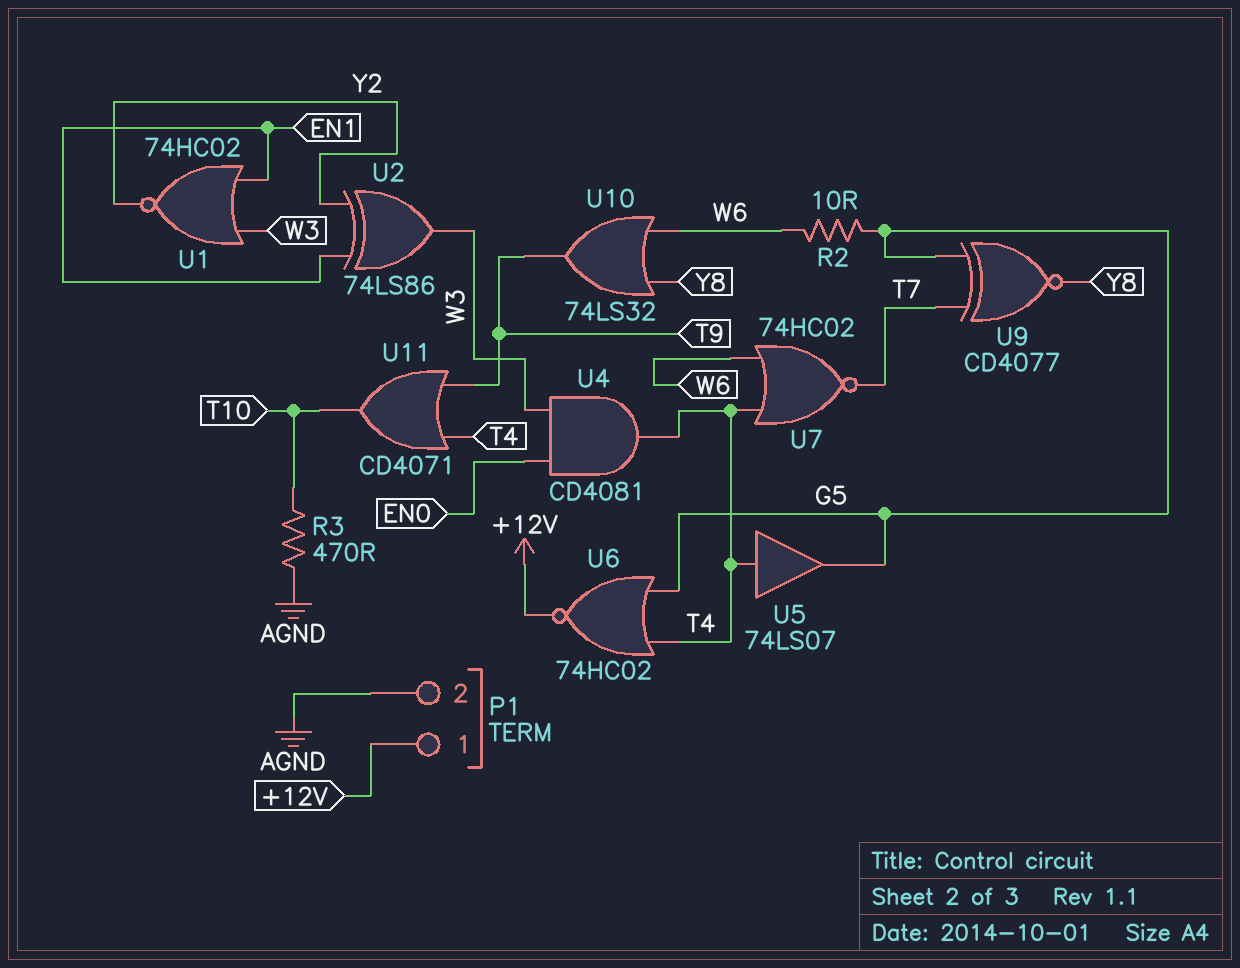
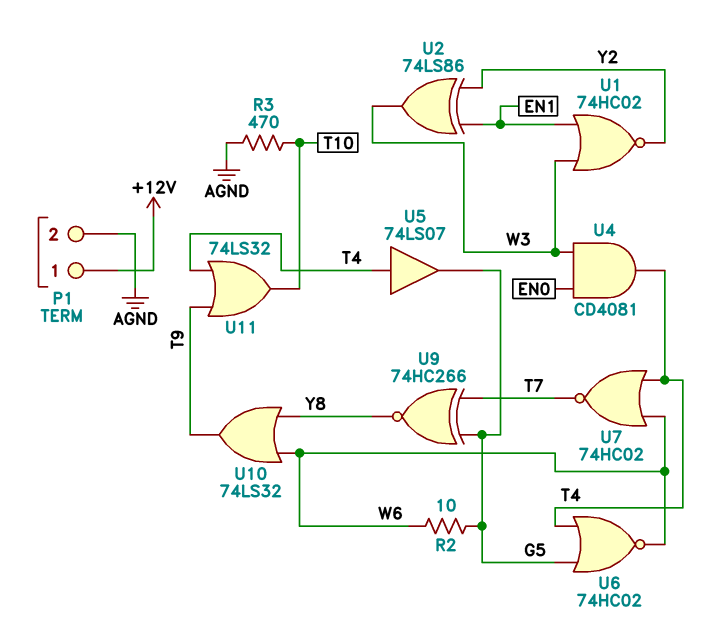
U6: NOR 74HC02 (in G5, in T4, out +12V) -> NOR 74HC02 (in G5, in T4, out W6)
U9: XNOR CD4077 (in G5, in T7, out Y8) -> XNOR 74HC266 (in G5, in T7, out Y8)
U11: OR CD4071 (in T4, in T9, out T10) -> OR 74LS32 (in T4, in T9, out T10)

